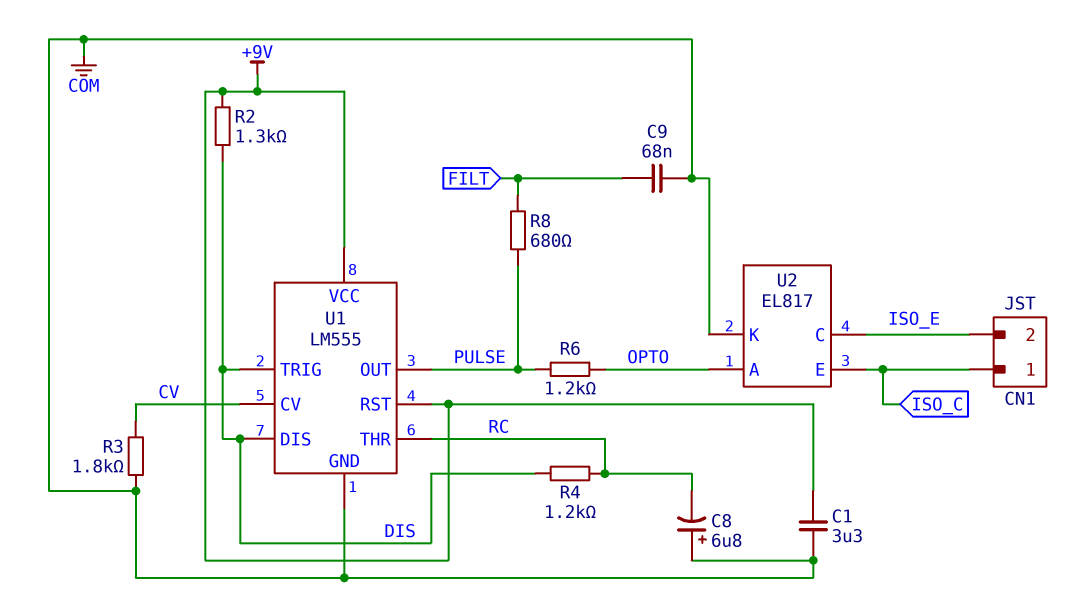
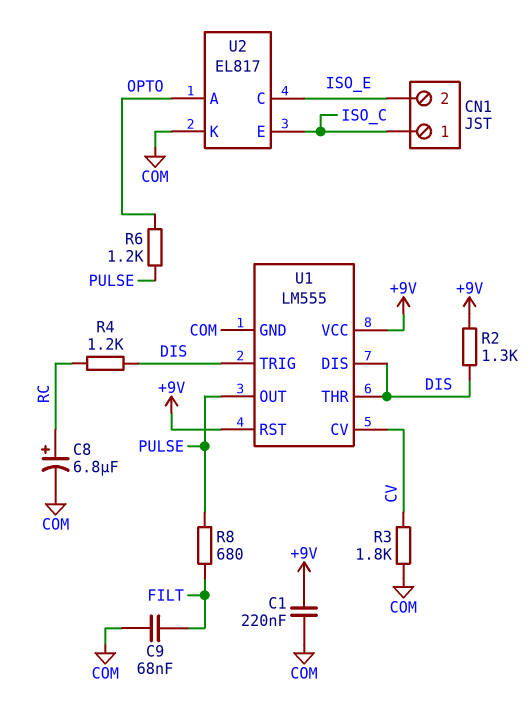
C1: 3.3uF (+9V, COM) -> 220nF (+9V, COM)
C8: 6.8uF (plus COM, minus RC) -> 6.8uF (plus RC, minus COM)
U1 pin THR: RC -> DIS

